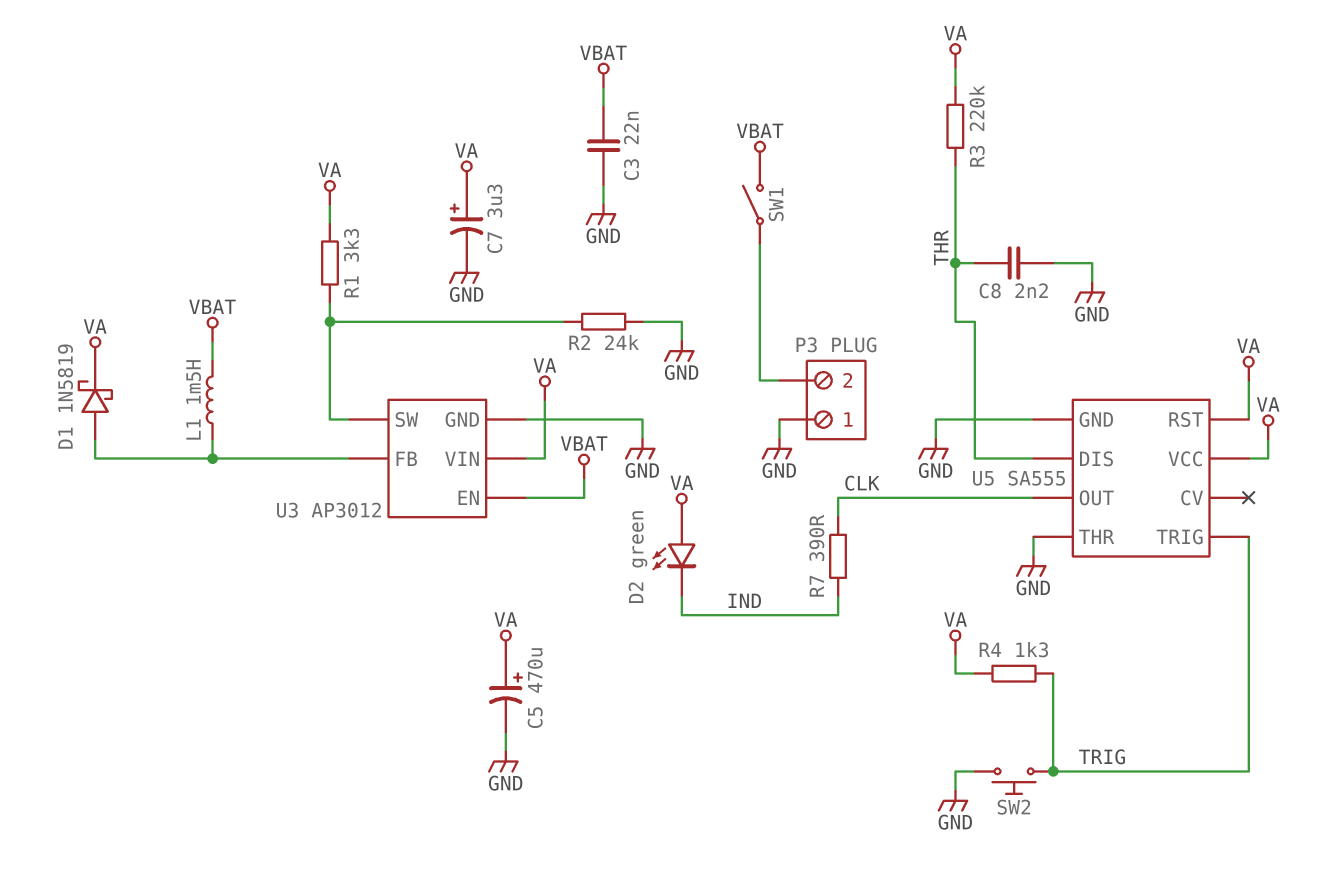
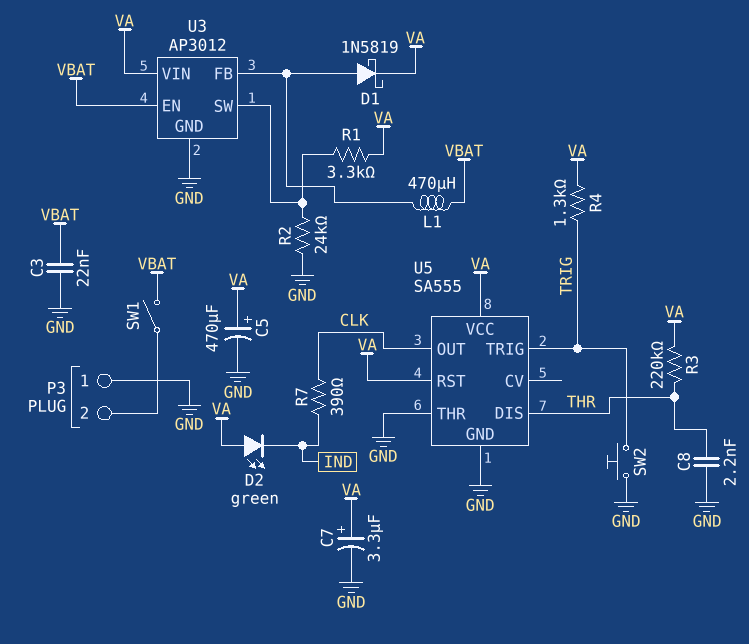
L1: 1.5mH (U3/FB, VBAT) -> 470uH (U3/FB, VBAT)

